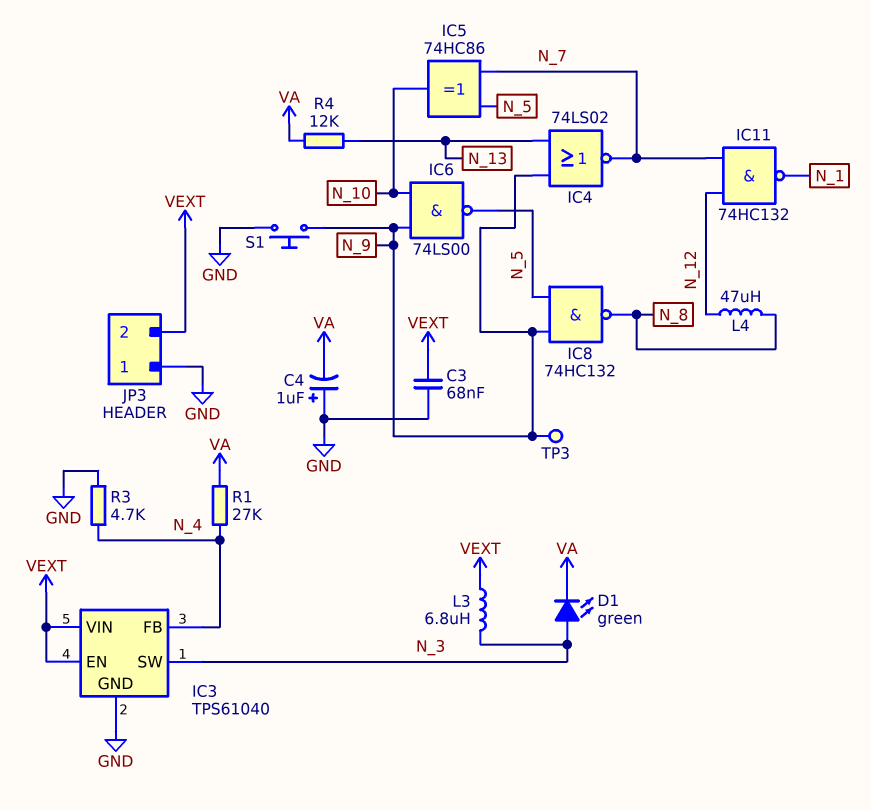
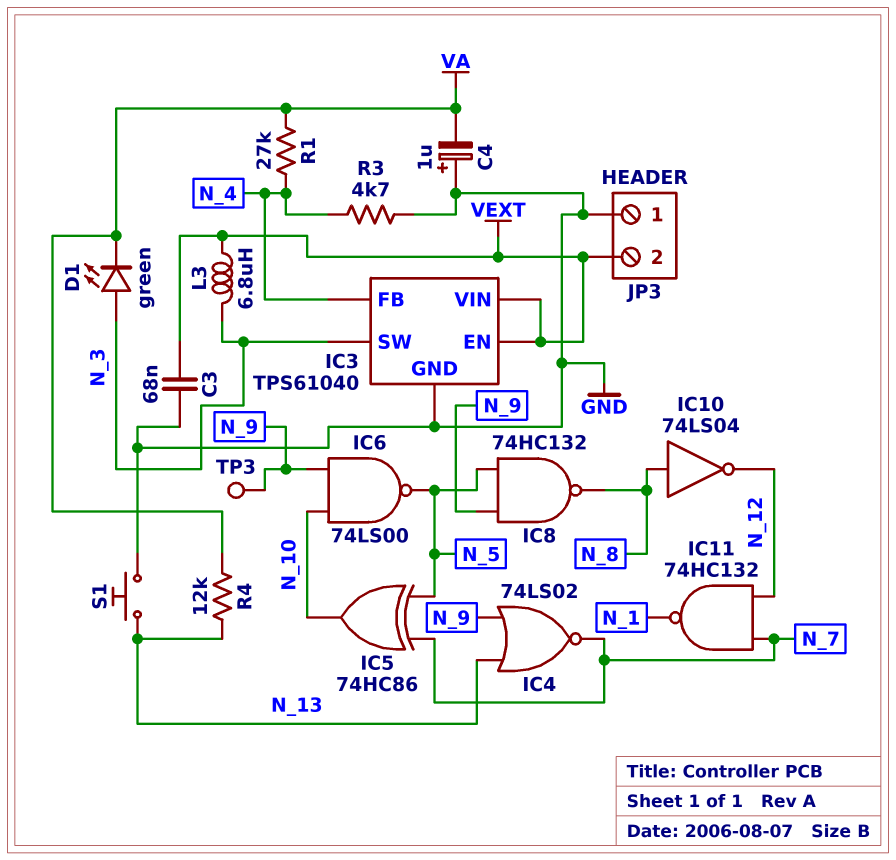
IC10: none -> NOT 74LS04 (in N_8, out N_12)
L4: 47uH (N_8, N_12) -> none
S1: button (GND, N_9) -> button (GND, N_13)

